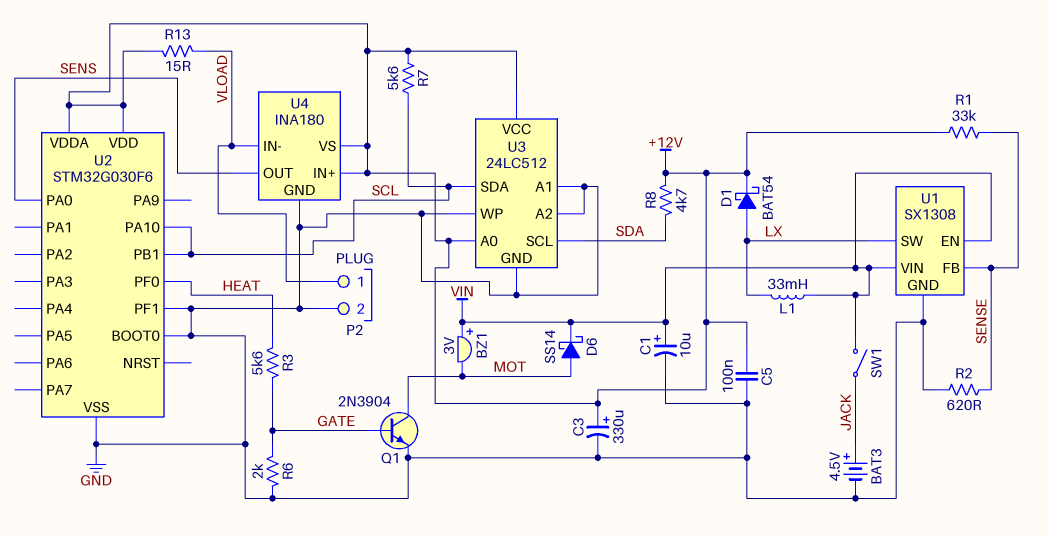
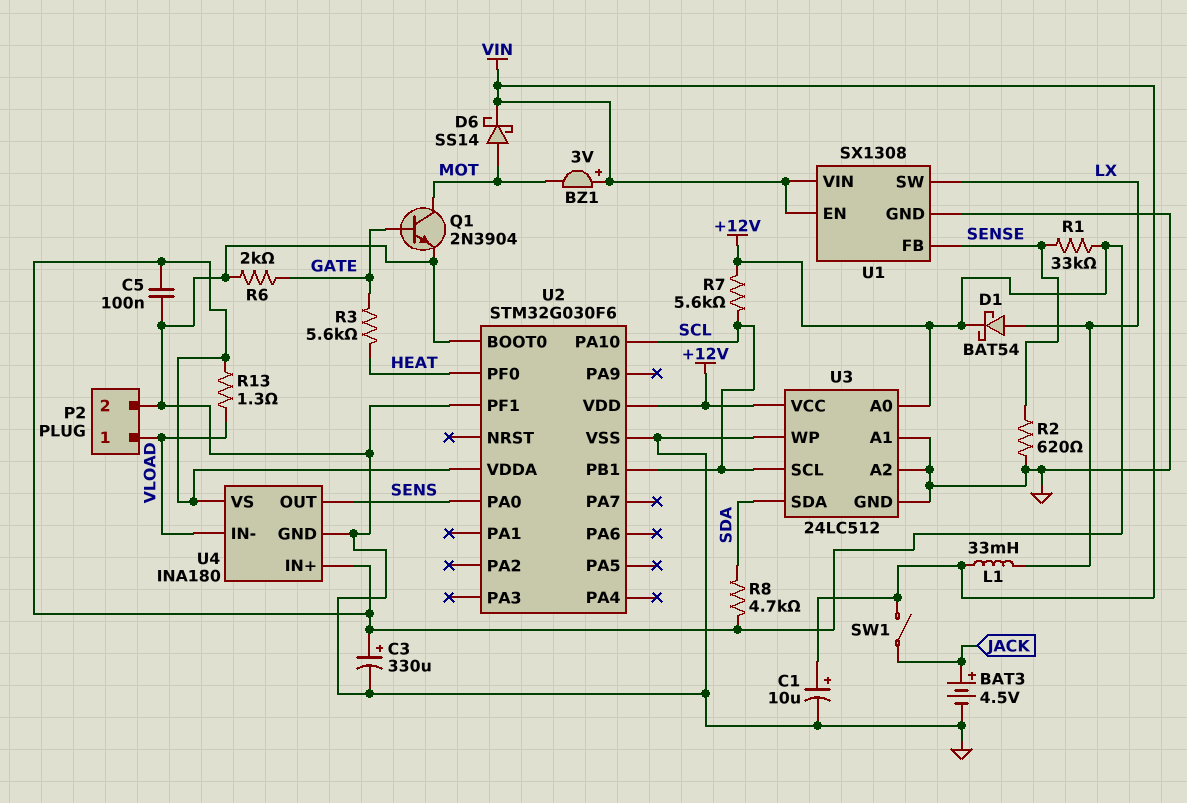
R13: 15 (+12V, VLOAD) -> 1.3 (+12V, VLOAD)
U3 pin SCL: SDA -> SCL
U3 pin SDA: SCL -> SDA

